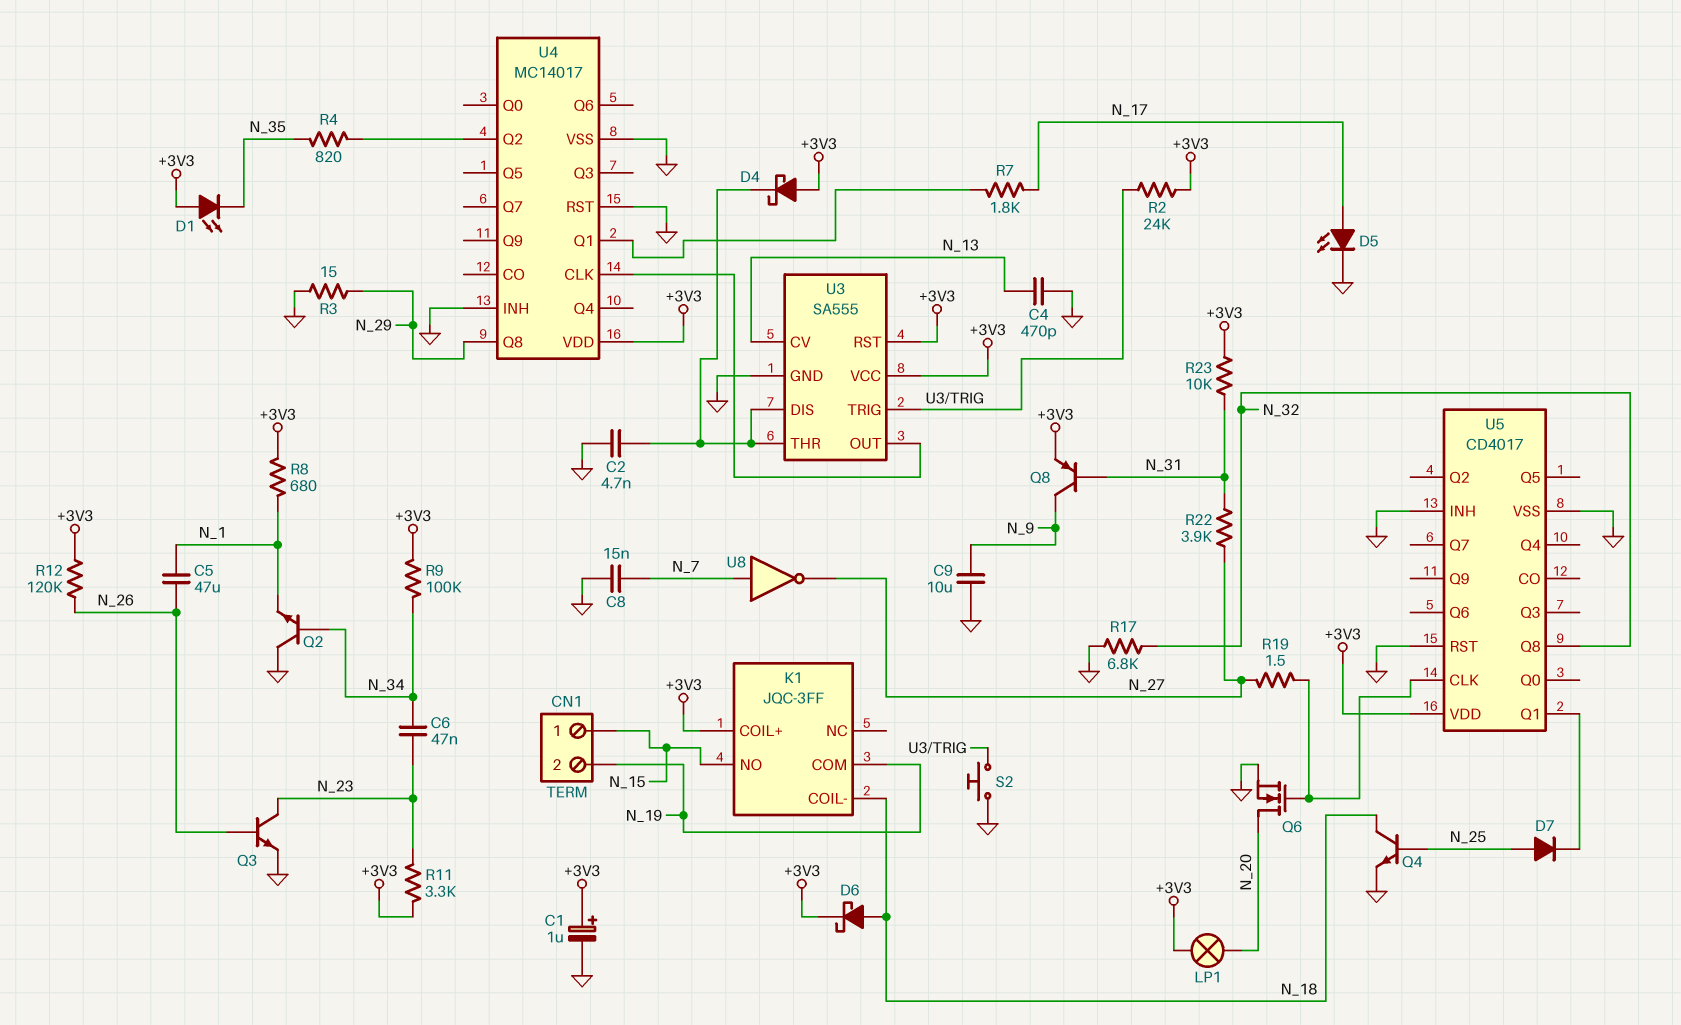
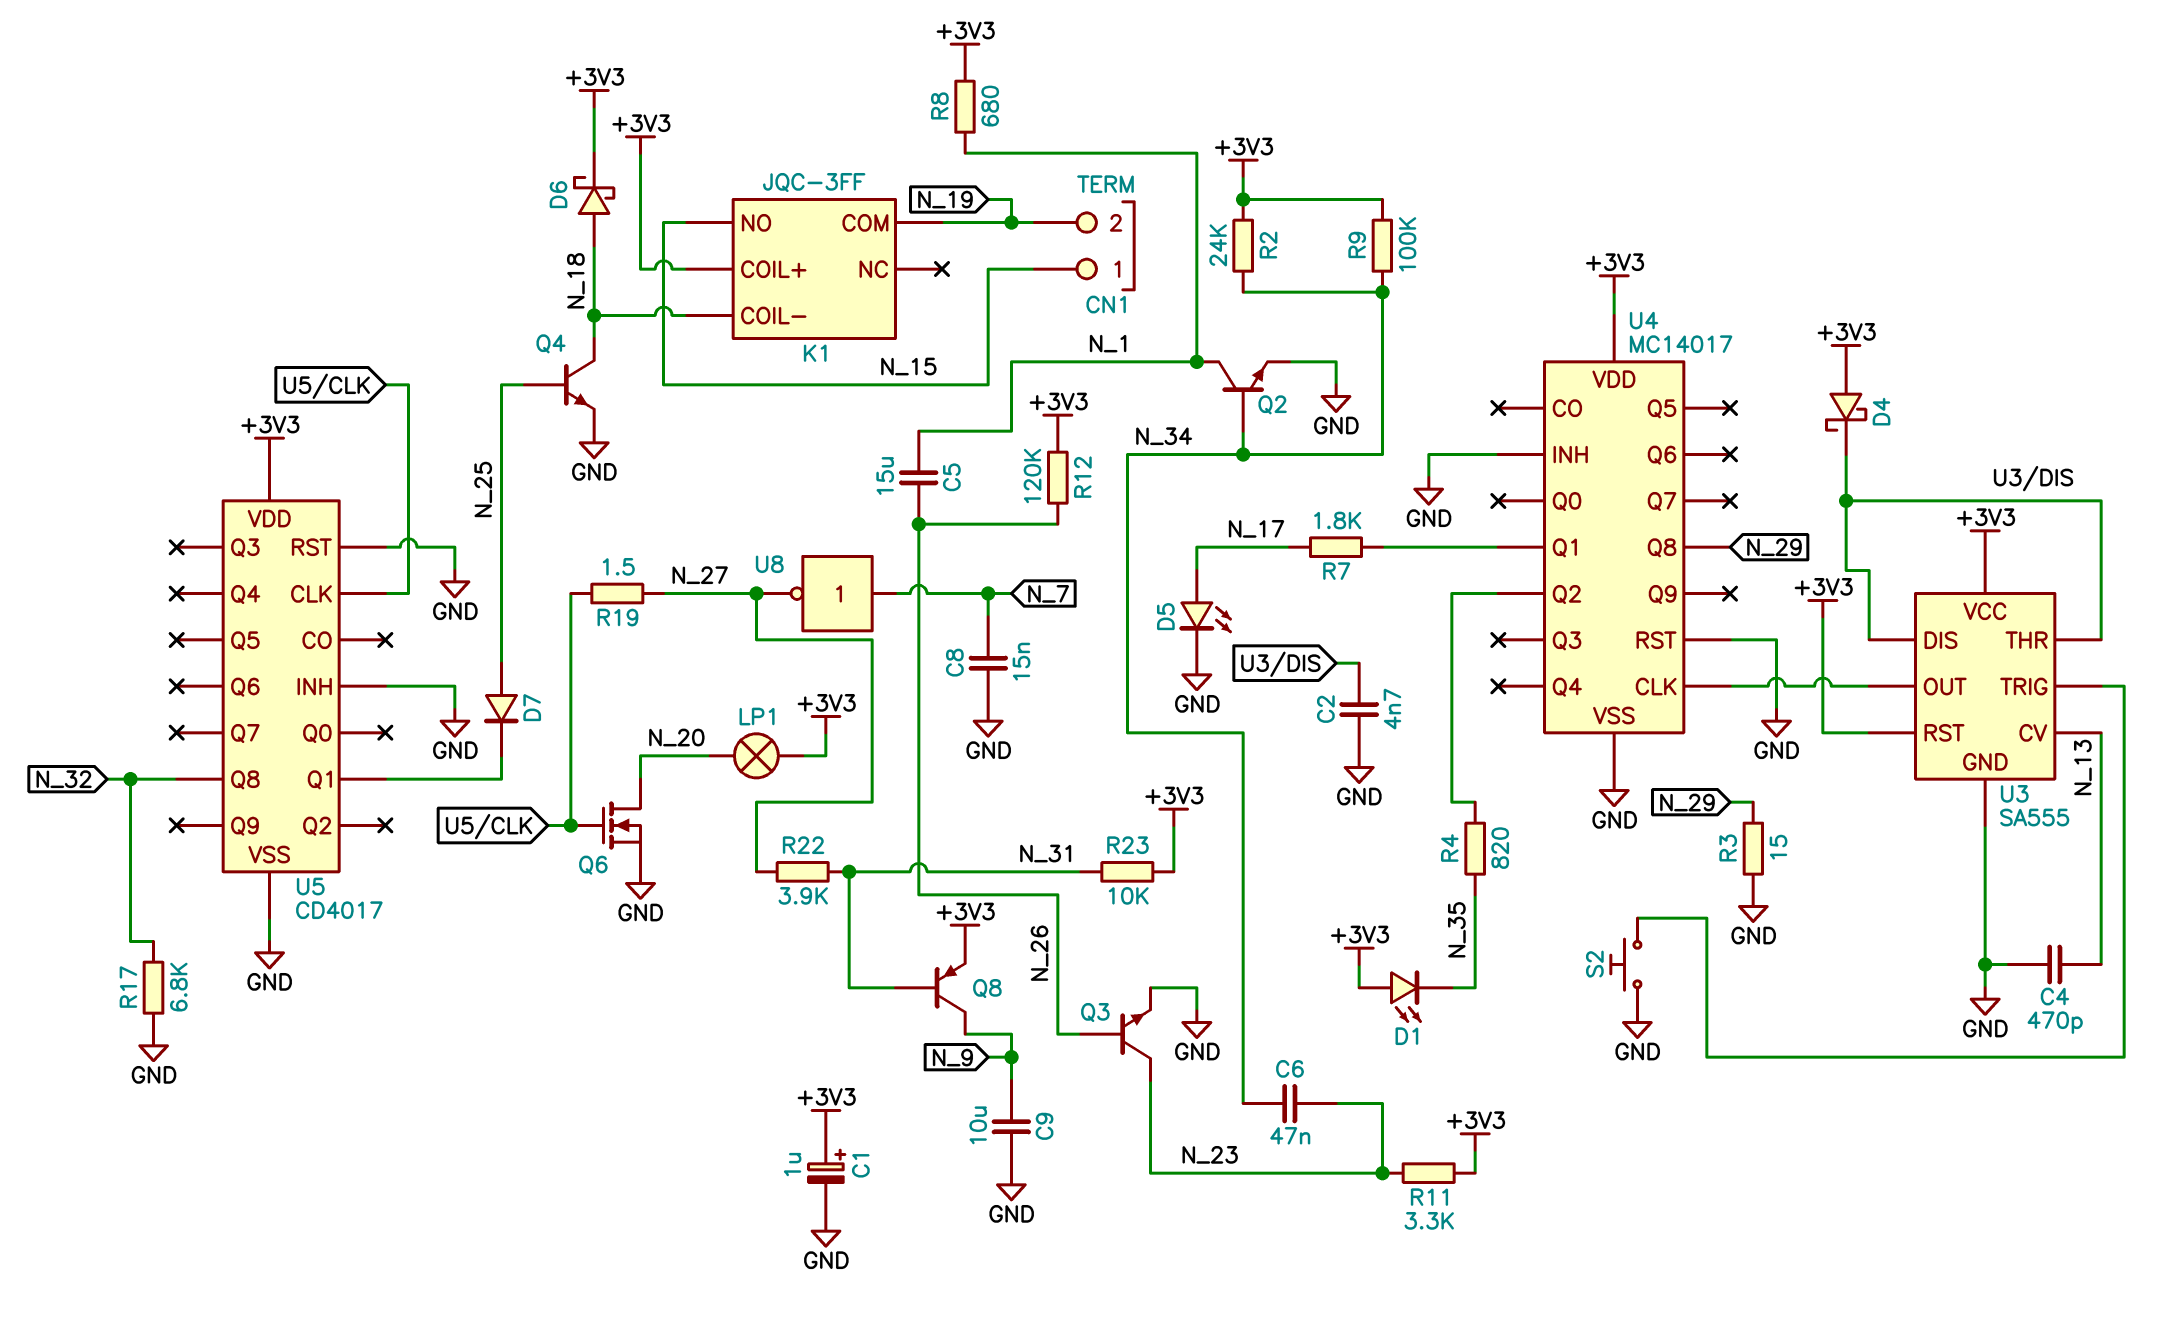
C5: 47uF (N_1, N_26) -> 15uF (N_1, N_26)
Q2: NPN (B N_34, C GND, E N_1) -> NPN (B N_34, C N_1, E GND)
R2: 24k (+3V3, U3/TRIG) -> 24k (+3V3, N_34)

